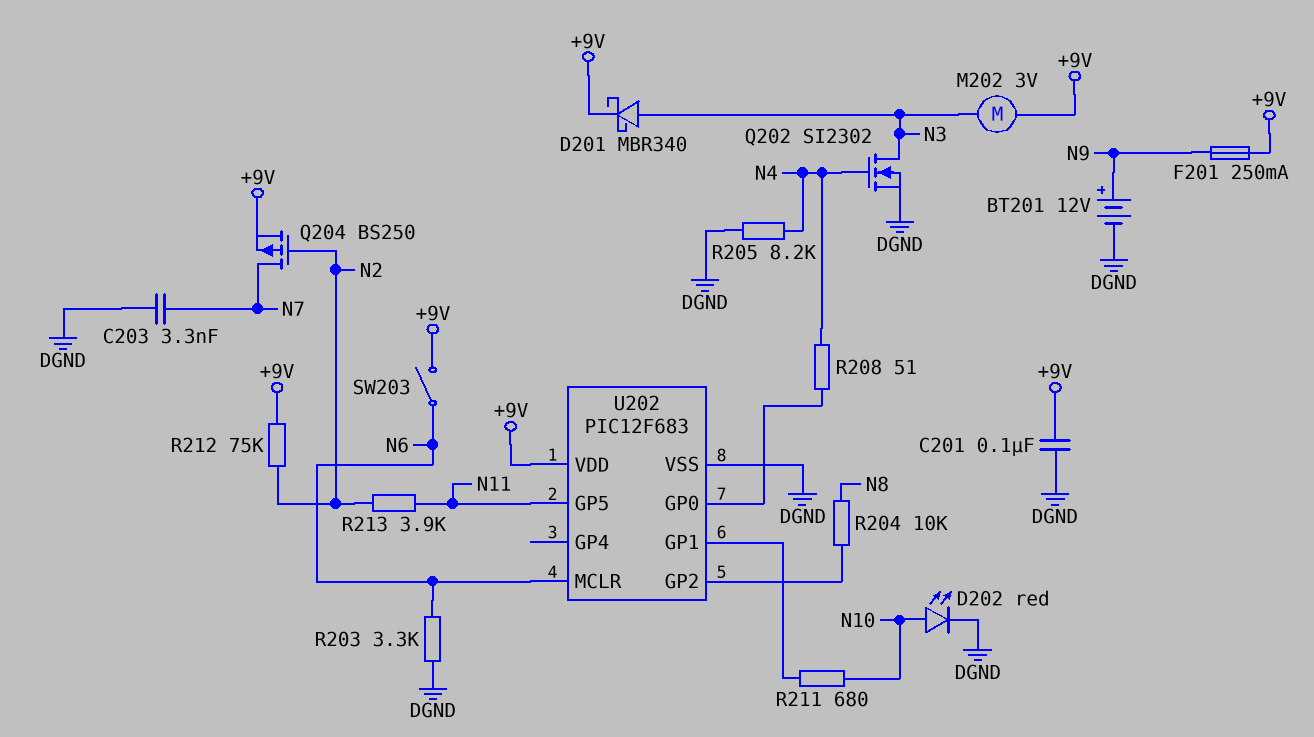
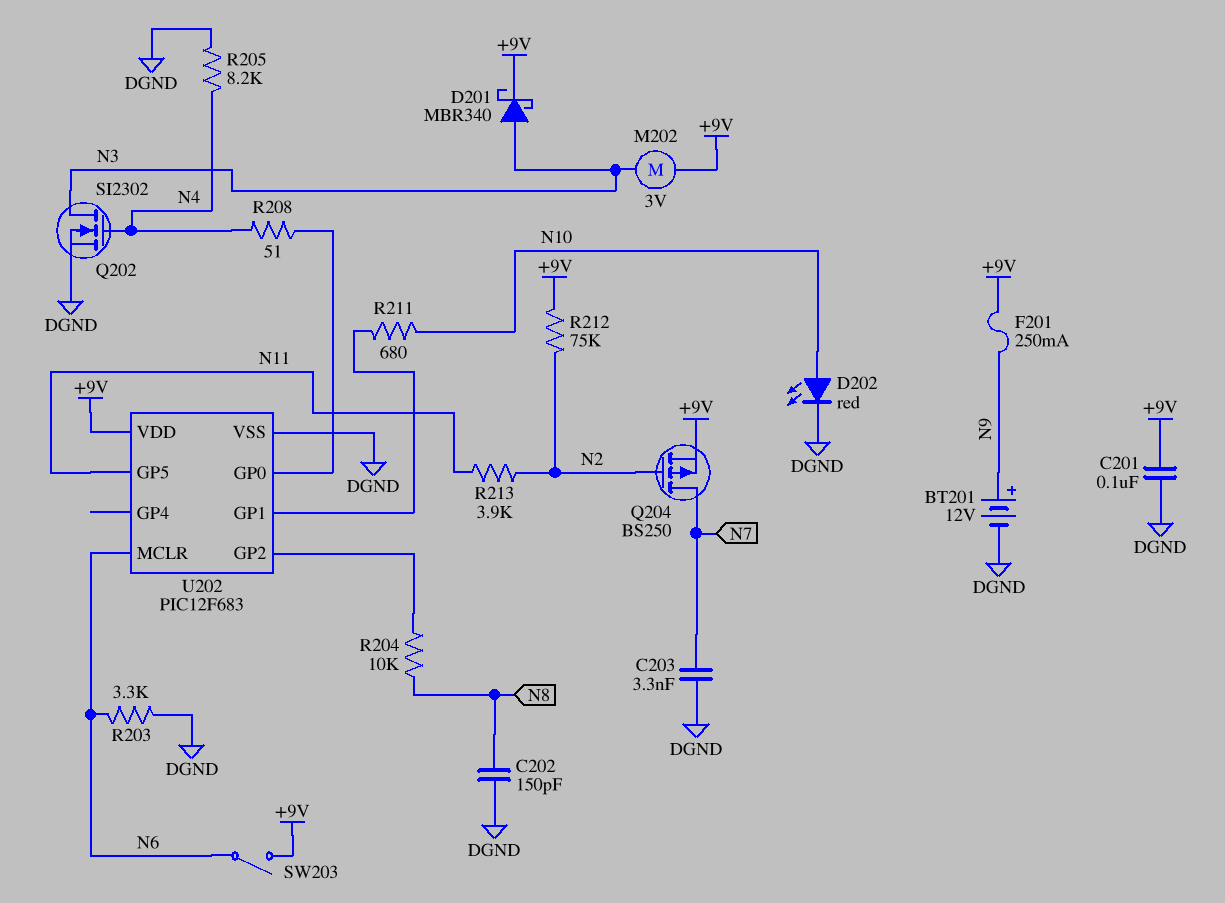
C202: none -> 150pF (DGND, N8)

